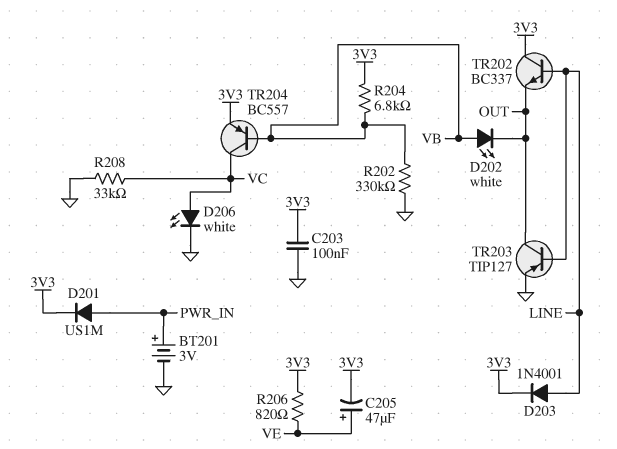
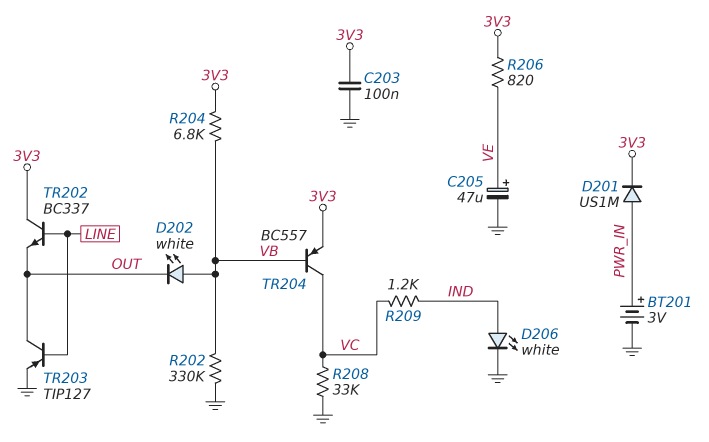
C205: 47uF (plus VE, minus 3V3) -> 47uF (plus VE, minus GND)
D203: diode 1N4001 (A LINE, K 3V3) -> none
D206: LED white (A VC, K GND) -> LED white (A IND, K GND)
R209: none -> 1.2k (IND, VC)

